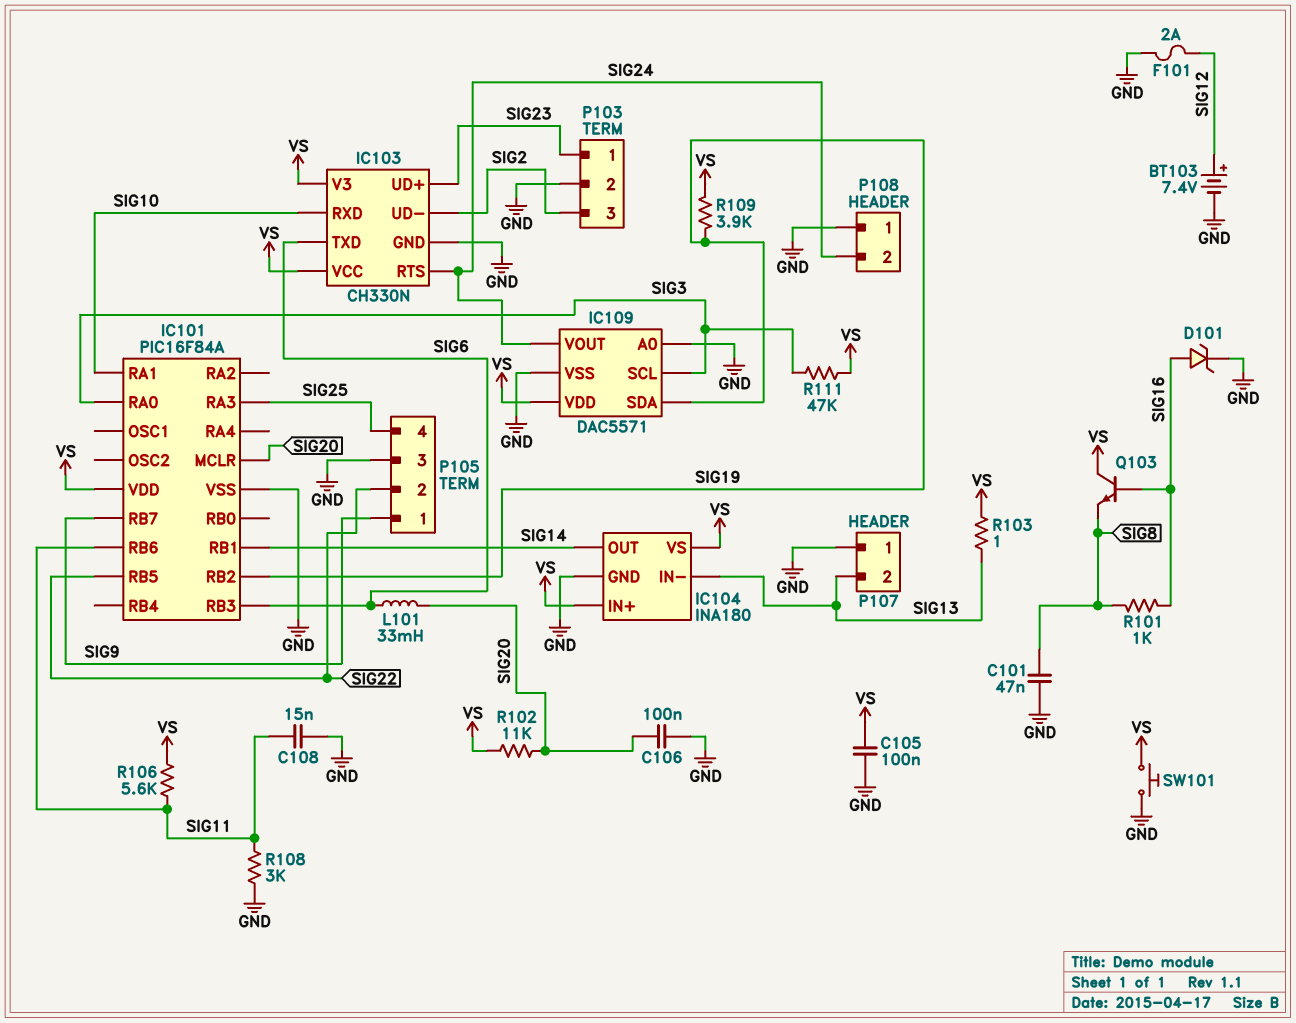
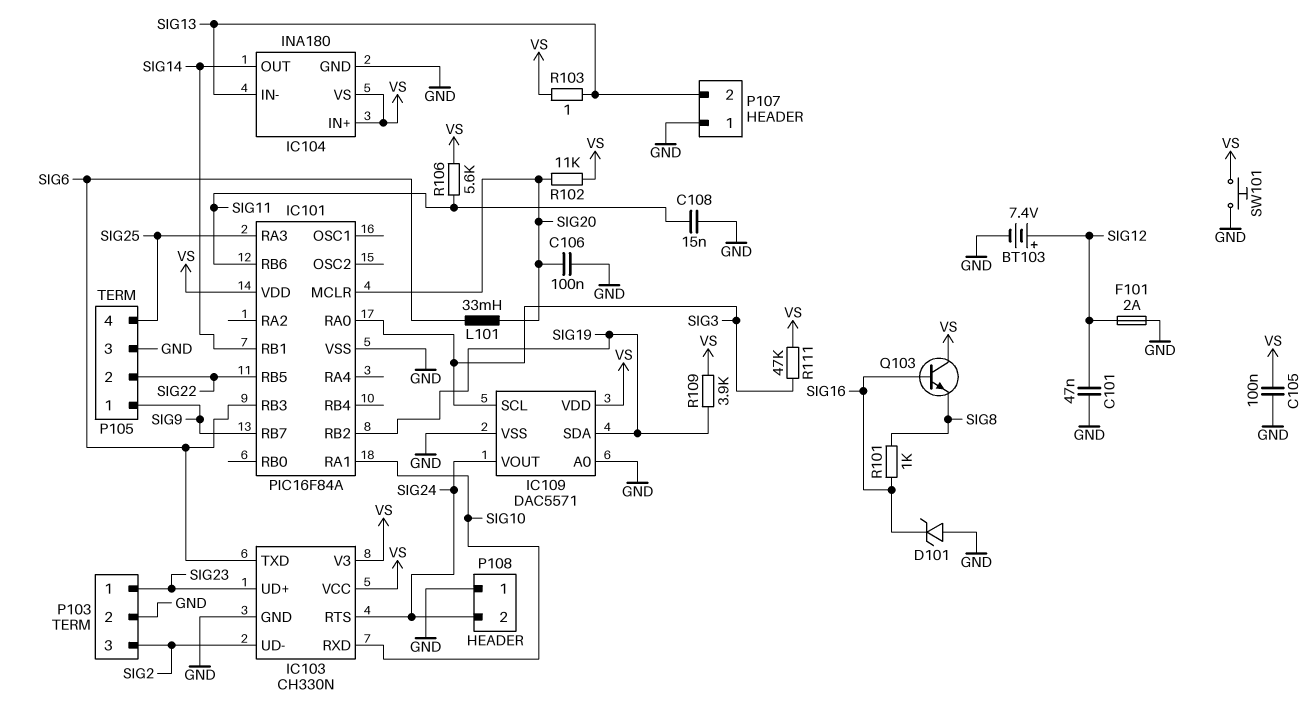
C101: 47nF (GND, SIG8) -> 47nF (GND, SIG12)
D101: zener (A SIG16, K GND) -> zener (A GND, K SIG16)
R108: 3k (GND, SIG11) -> none

